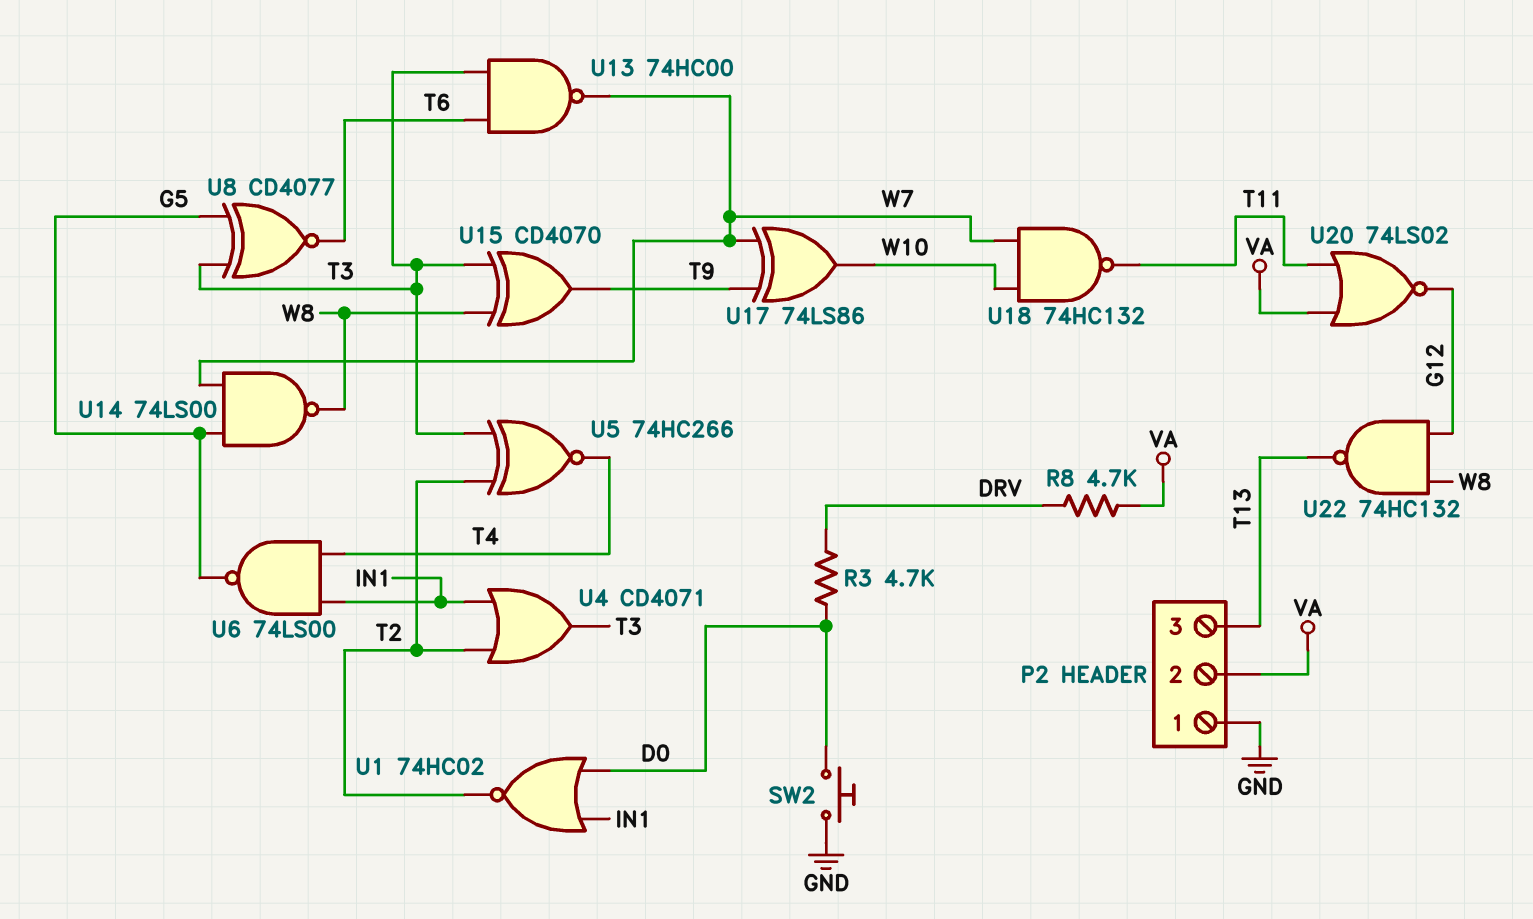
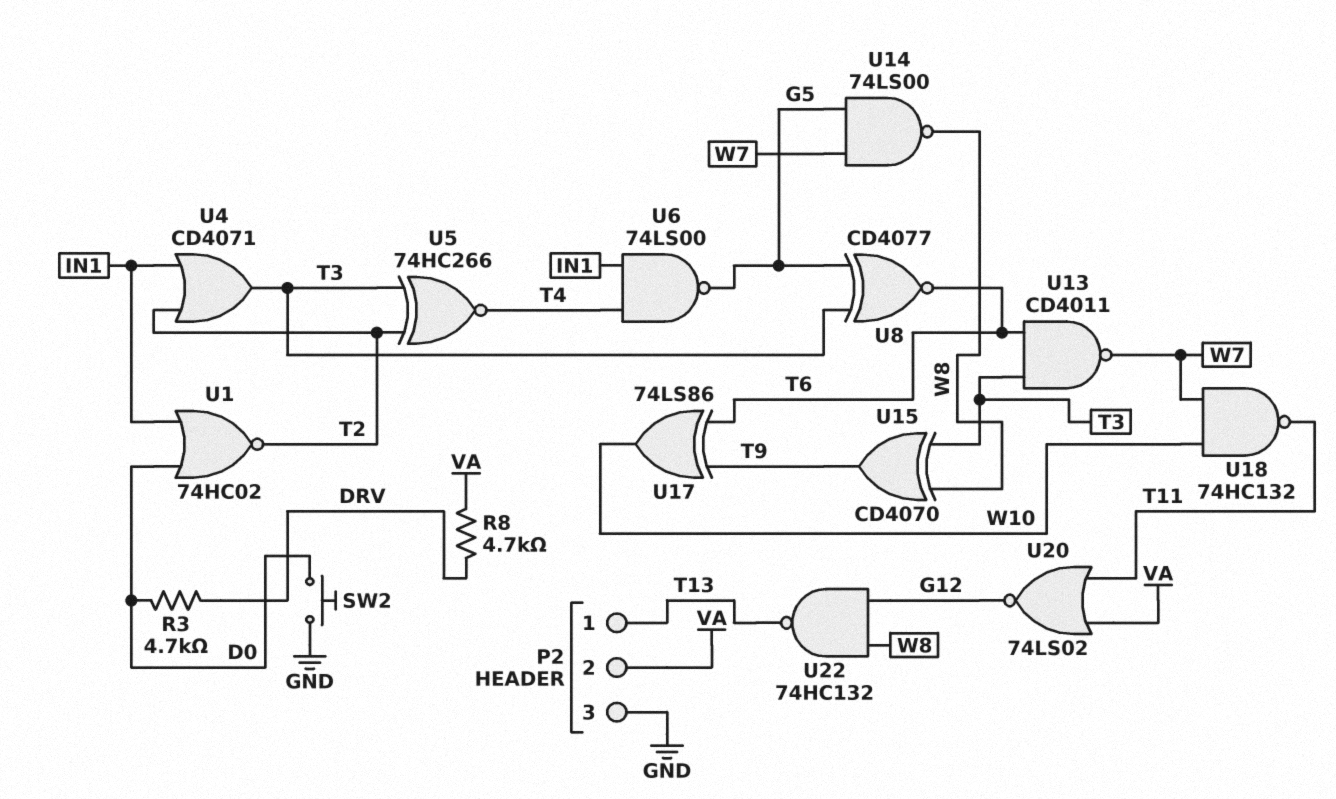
P2 pin 1: GND -> T13
P2 pin 3: T13 -> GND
U13: NAND 74HC00 (in T3, in T6, out W7) -> NAND CD4011 (in T3, in T6, out W7)
U17: XOR 74LS86 (in T9, in W7, out W10) -> XOR 74LS86 (in T6, in T9, out W10)

